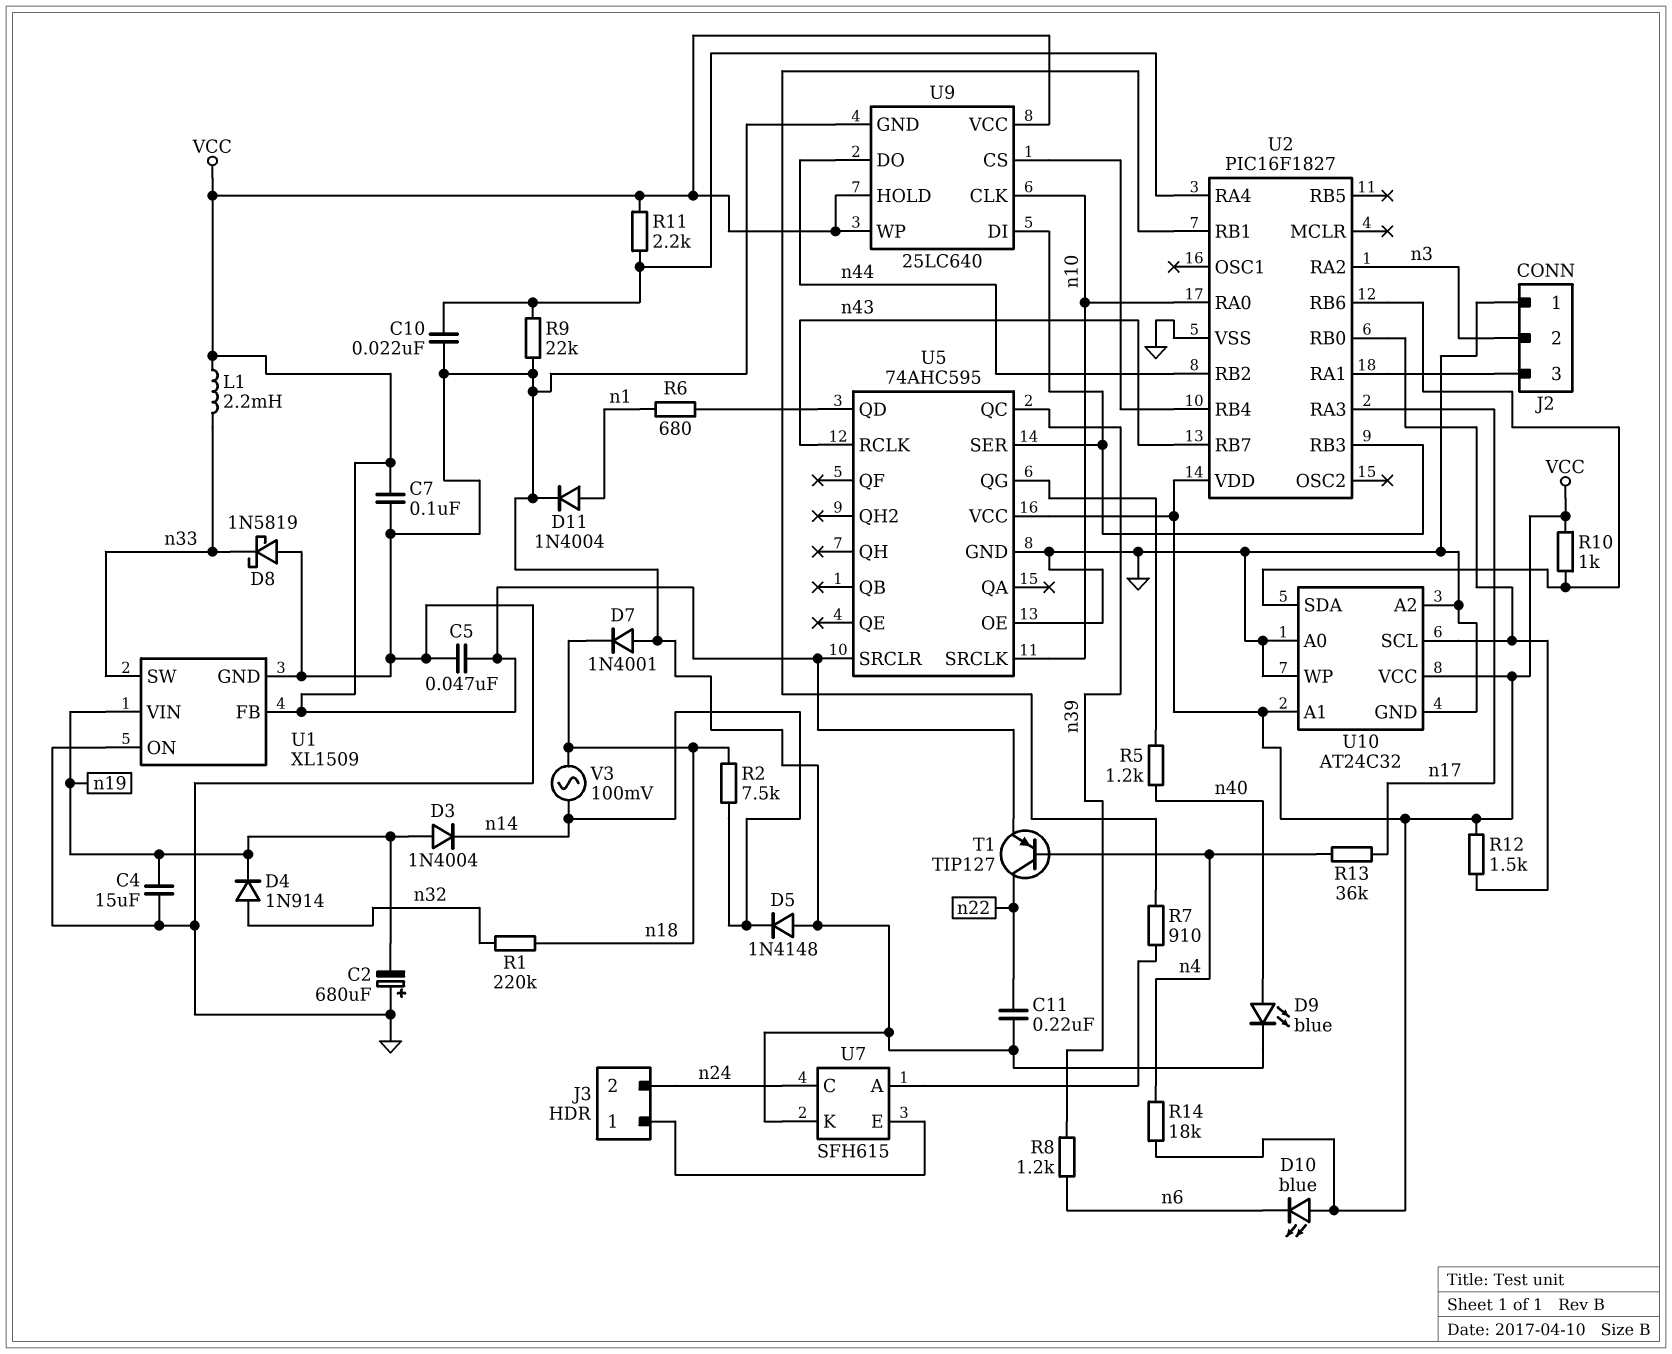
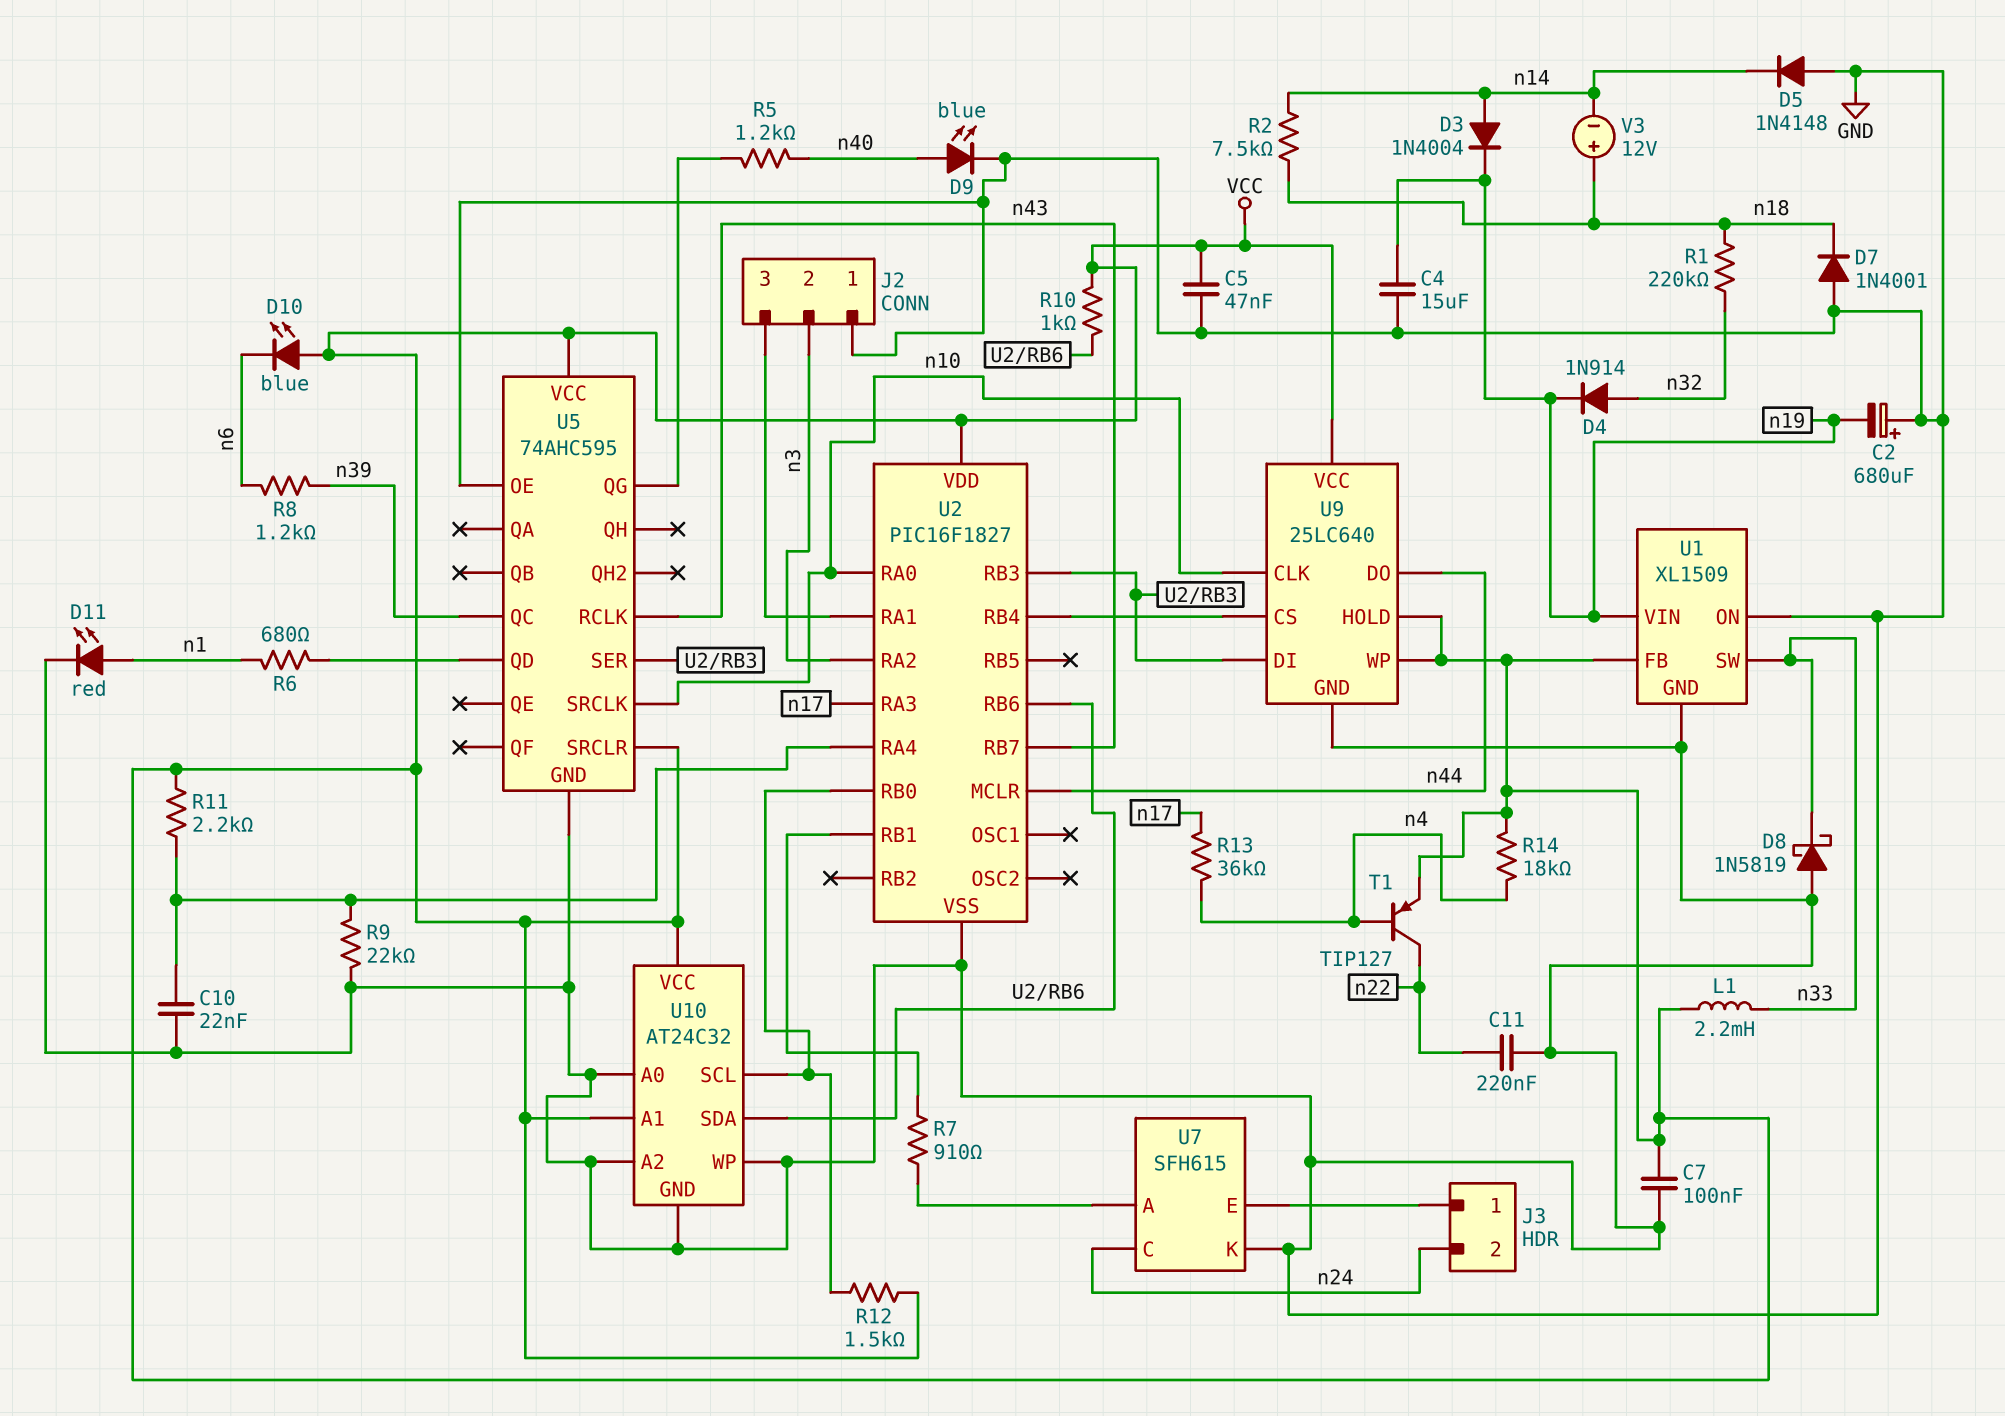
D3: diode 1N4004 (A n19, K n14) -> diode 1N4004 (A n14, K n19)
D11: diode 1N4004 (A n1, K GND) -> LED red (A n1, K GND)
U2 pin MCLR: none -> n44
U2 pin RB2: n44 -> none
V3: AC 100mV (n14, n18) -> 12V (plus n18, minus n14)

